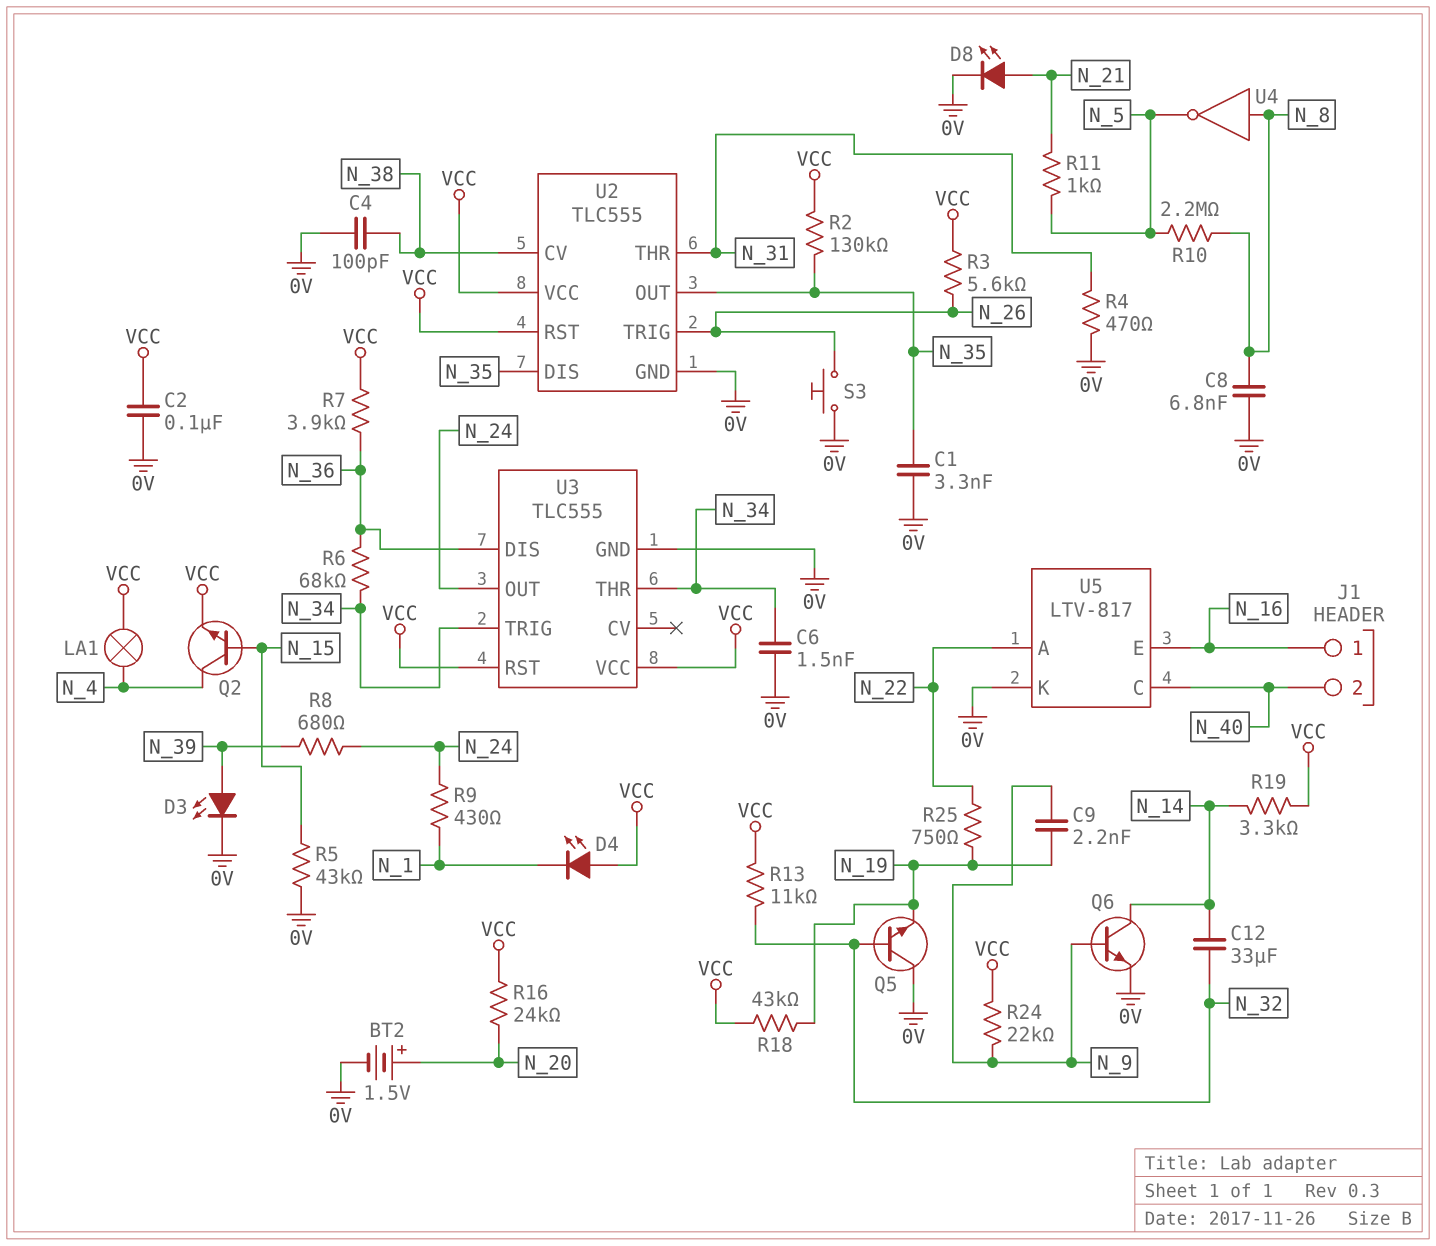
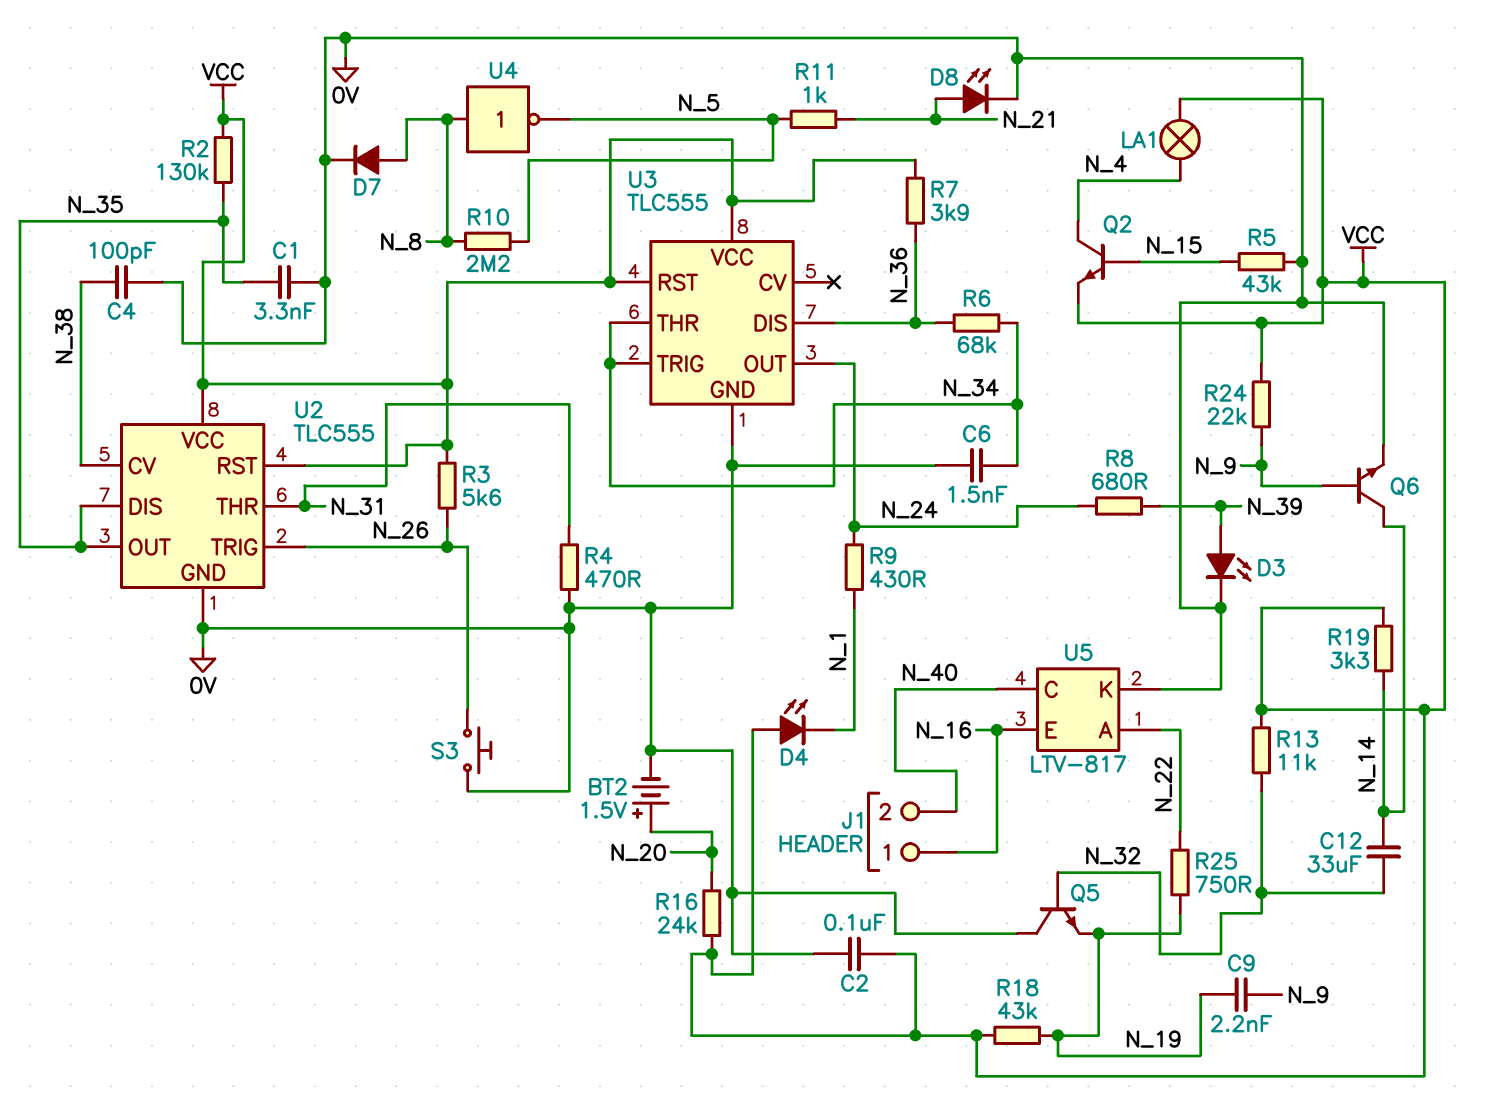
C8: 6.8nF (0V, N_8) -> none
D7: none -> diode (A N_8, K 0V)

